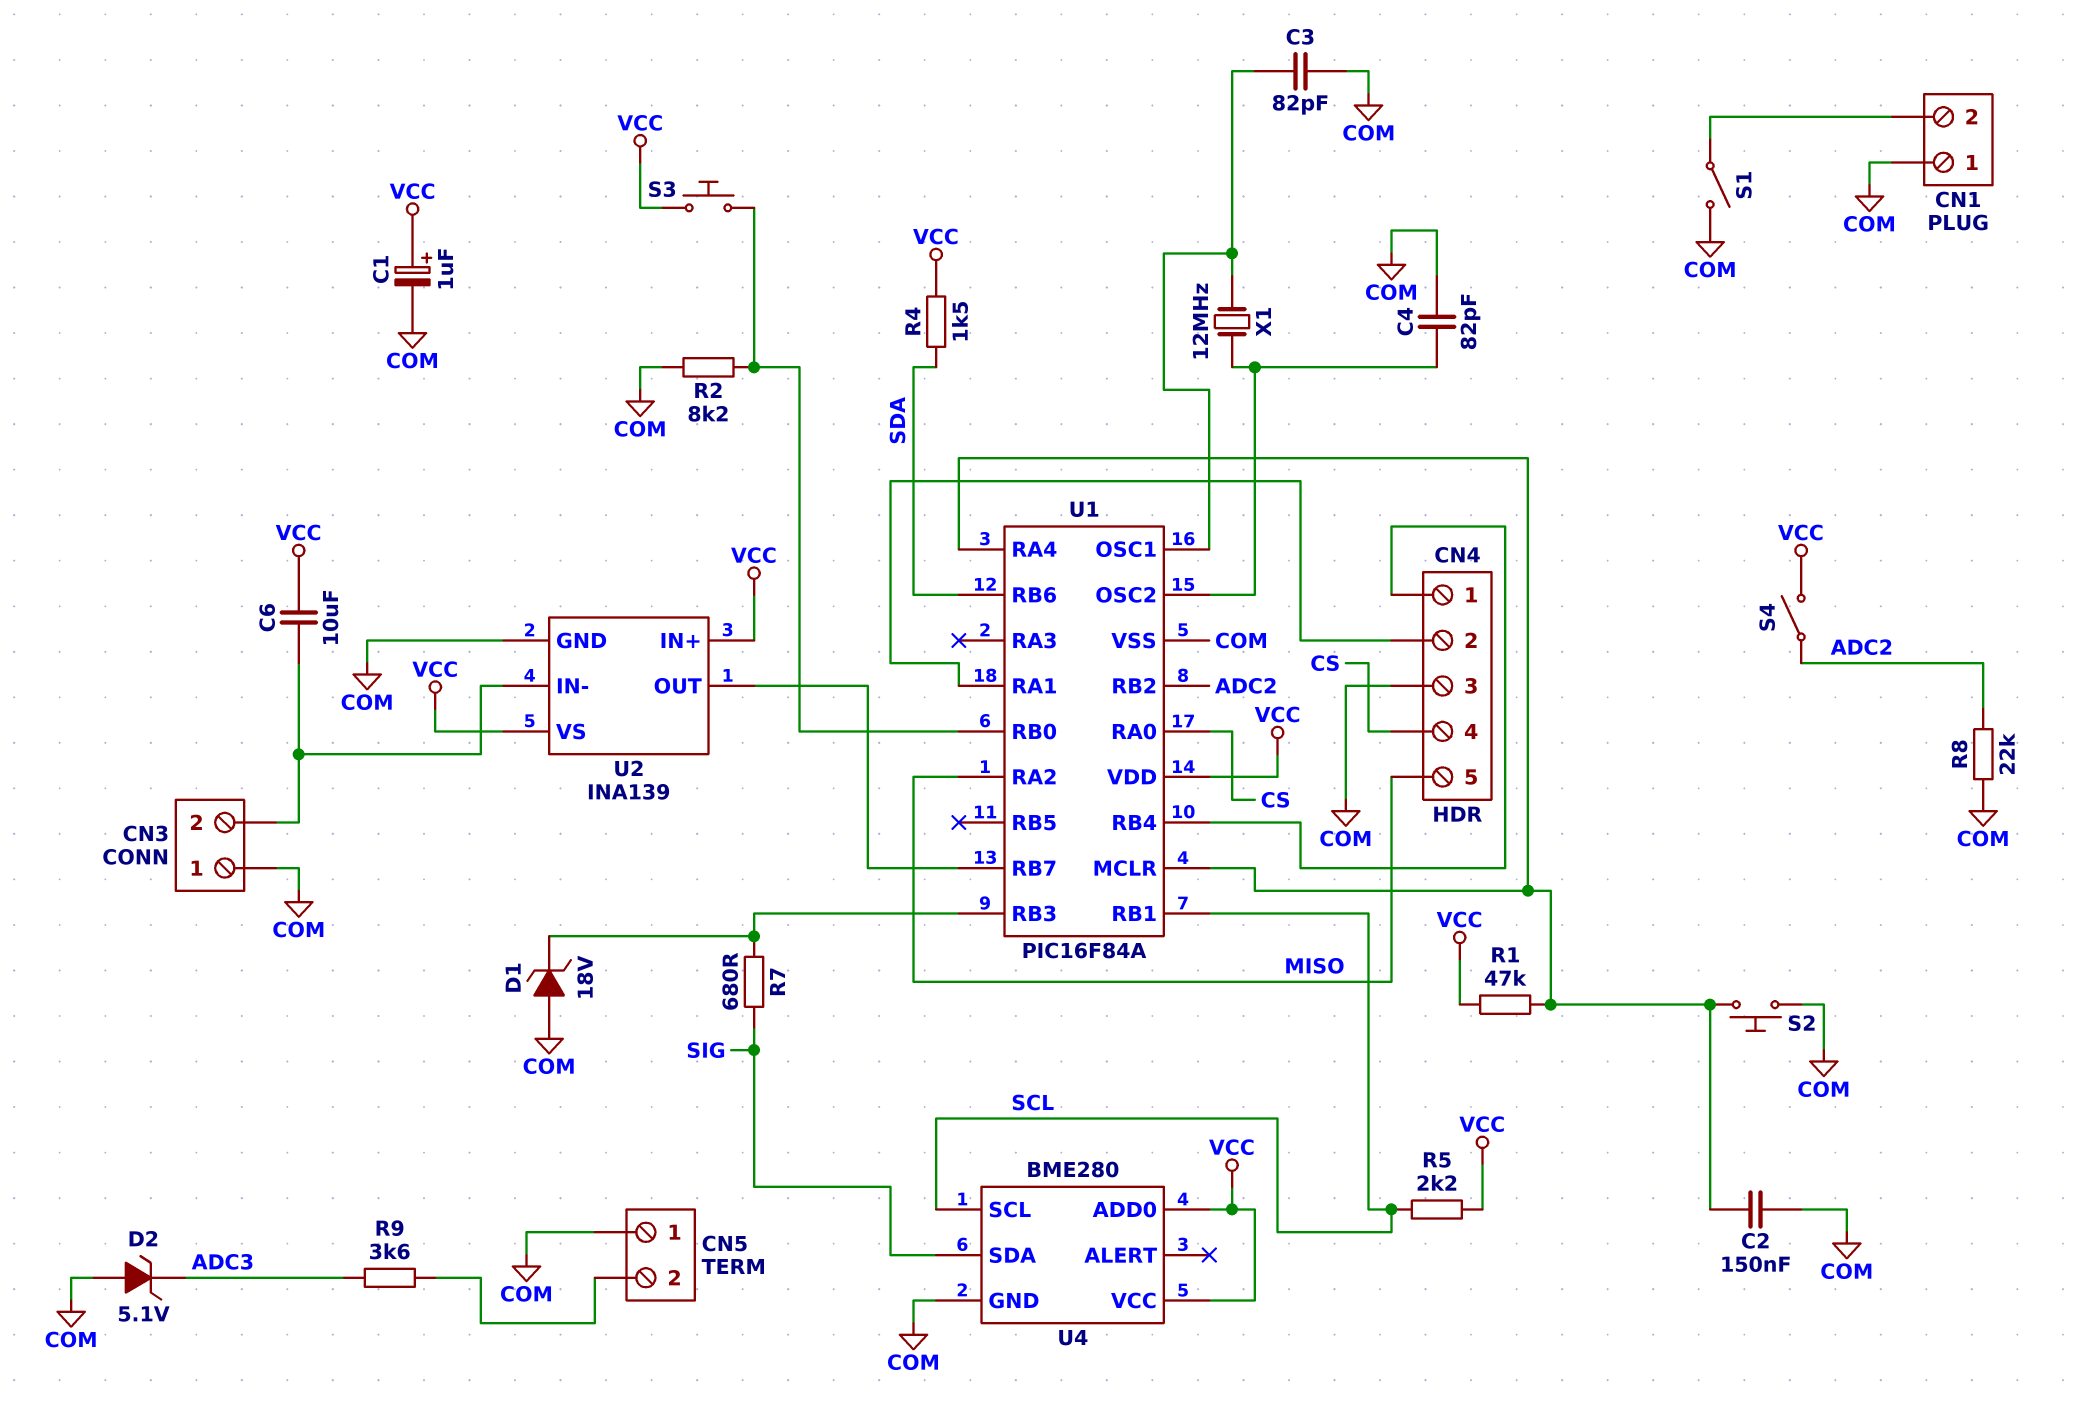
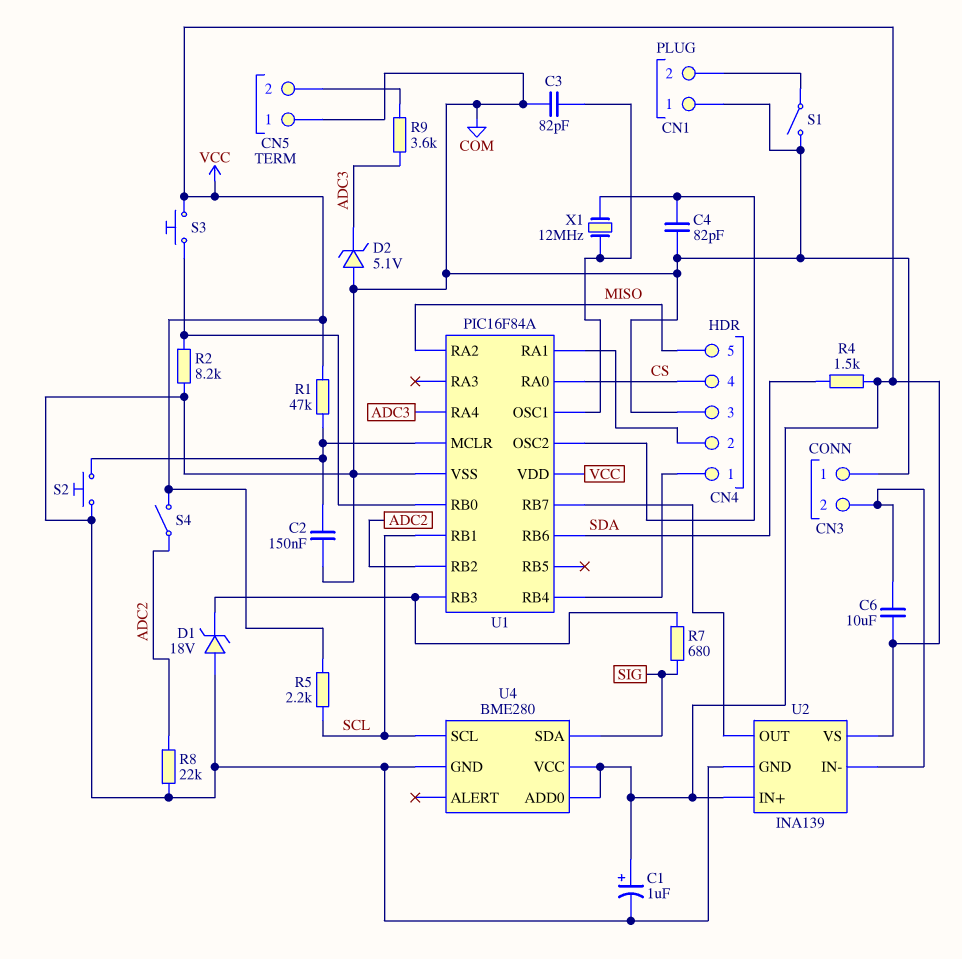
U1 pin RA4: U1/MCLR -> ADC3

